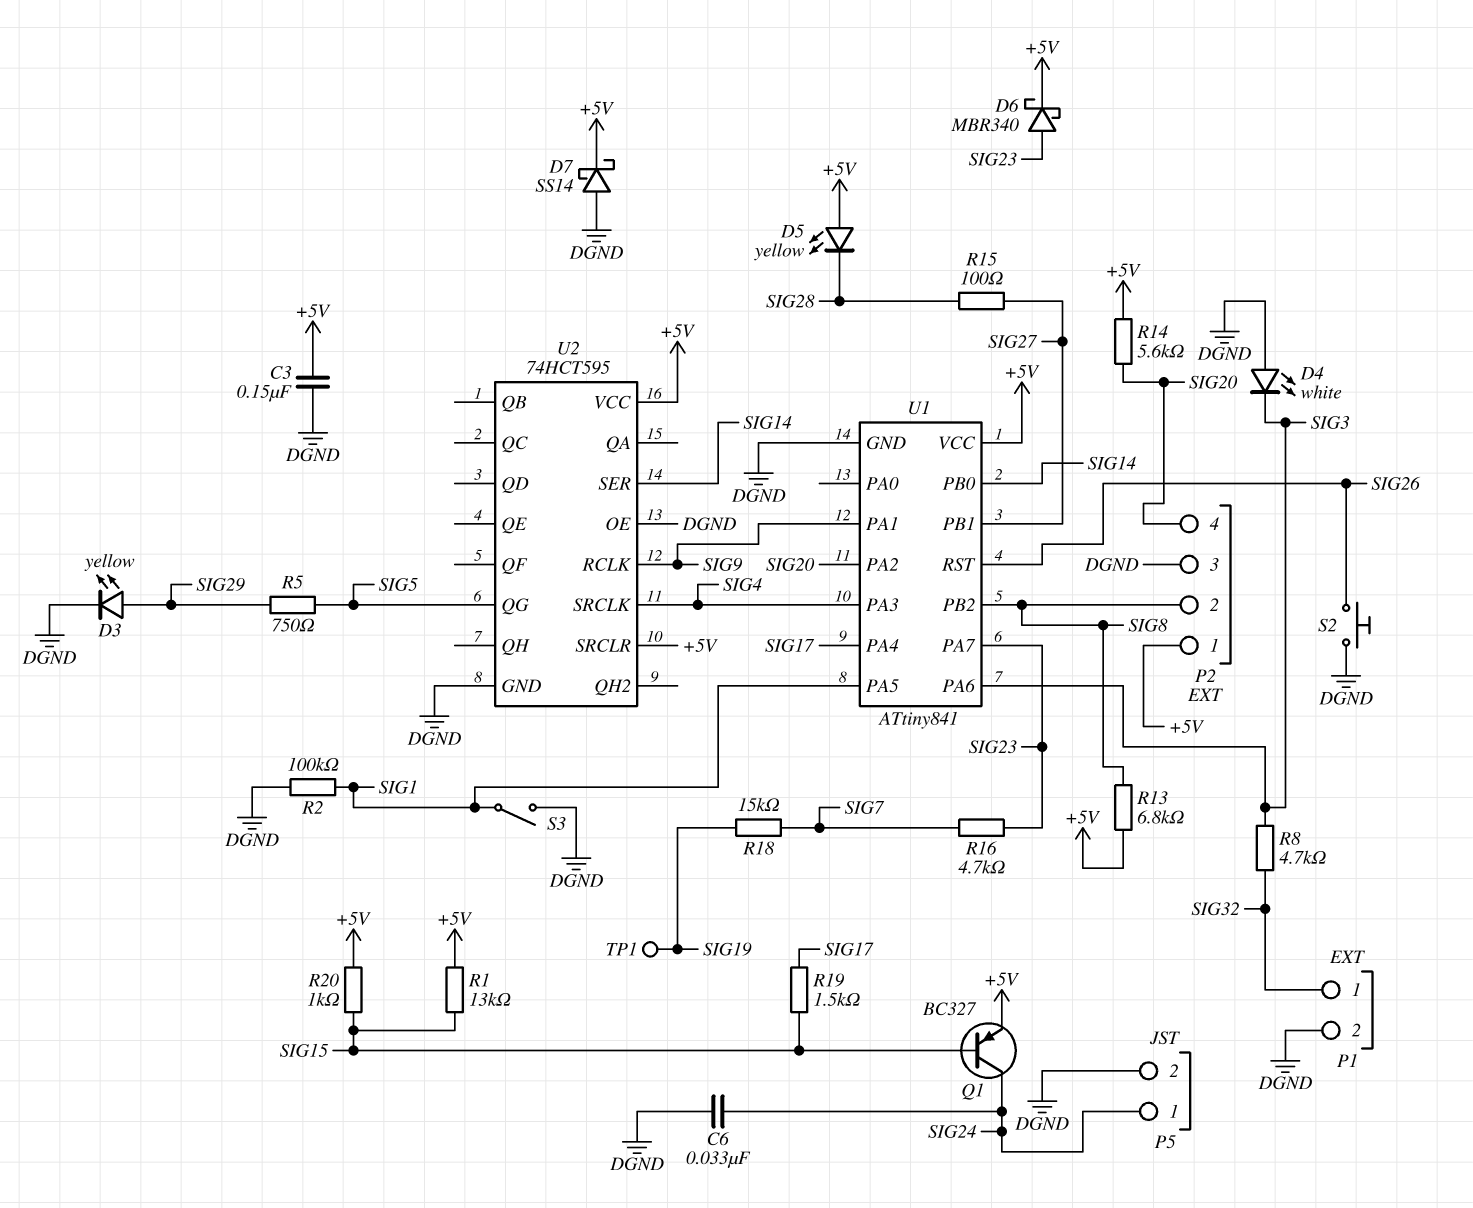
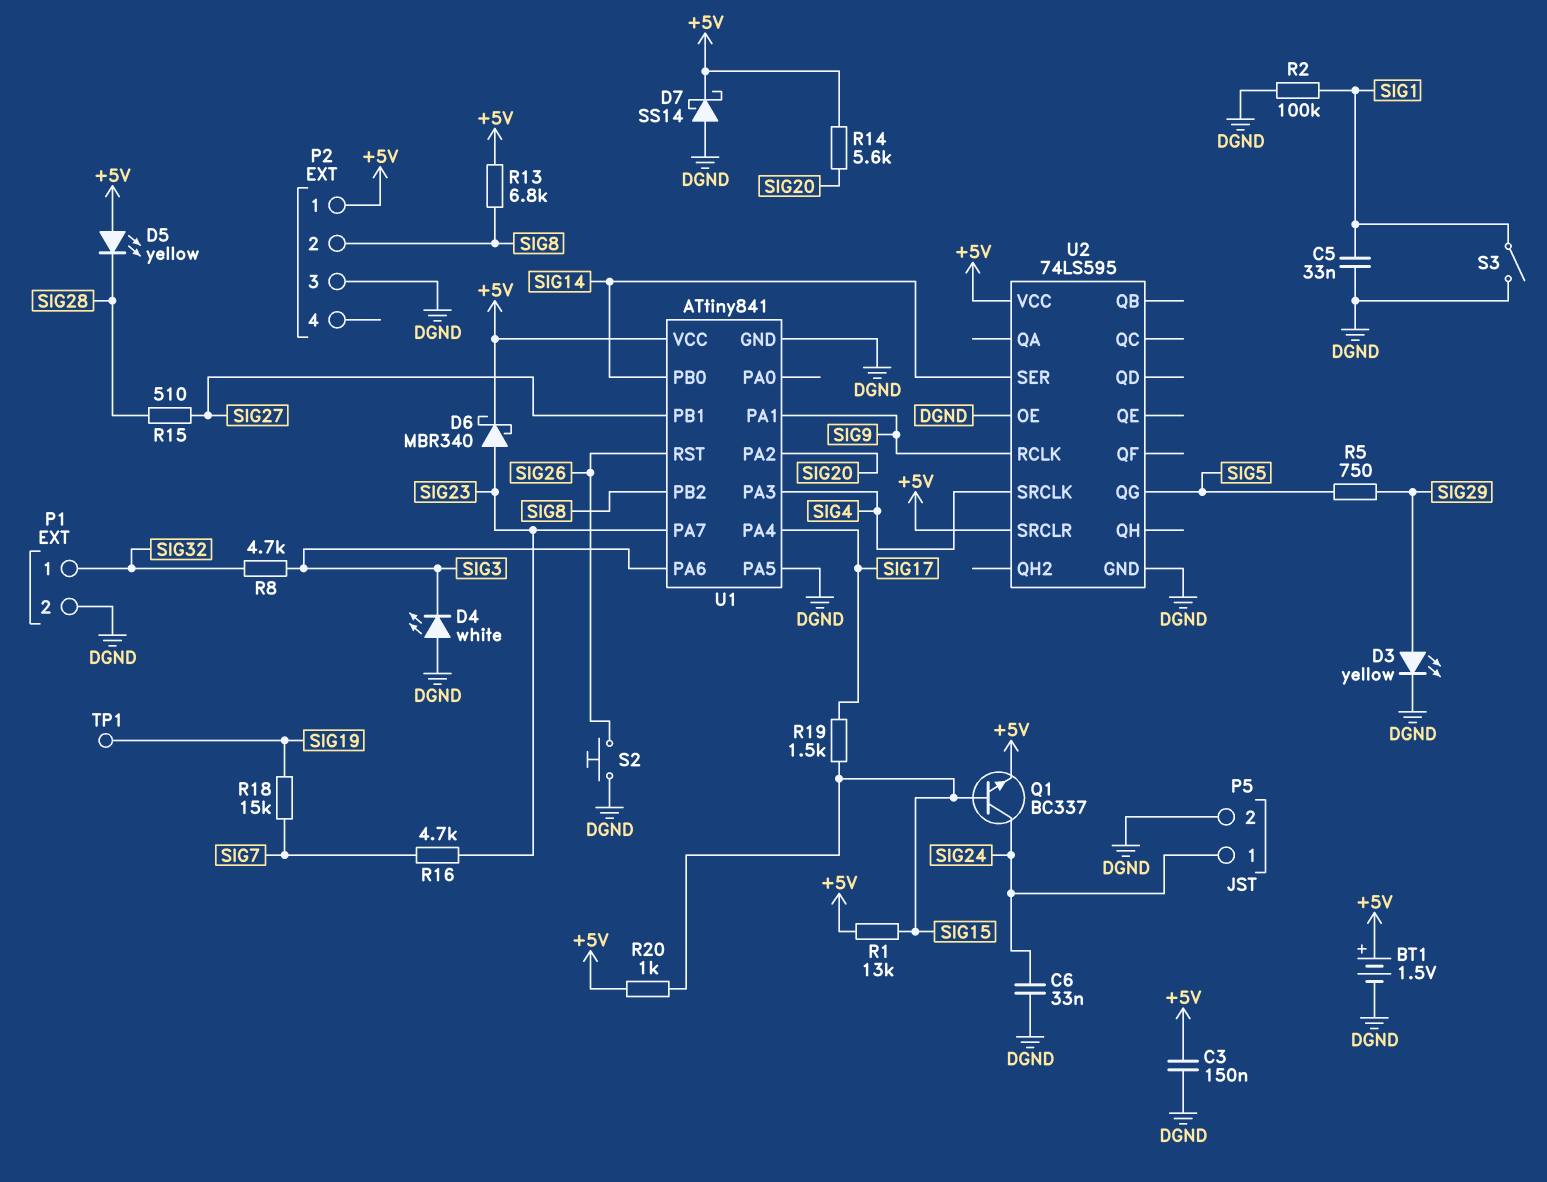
BT1: none -> 1.5V (plus +5V, minus DGND)
C5: none -> 33nF (DGND, SIG1)
P2 pin 4: SIG20 -> none
Q1: PNP BC327 (B SIG15, C SIG24, E +5V) -> NPN BC337 (B SIG15, C SIG24, E +5V)
R15: 100 (SIG27, SIG28) -> 510 (SIG27, SIG28)
U1 pin PA5: SIG1 -> DGND
U2: 74HCT595 -> 74LS595

